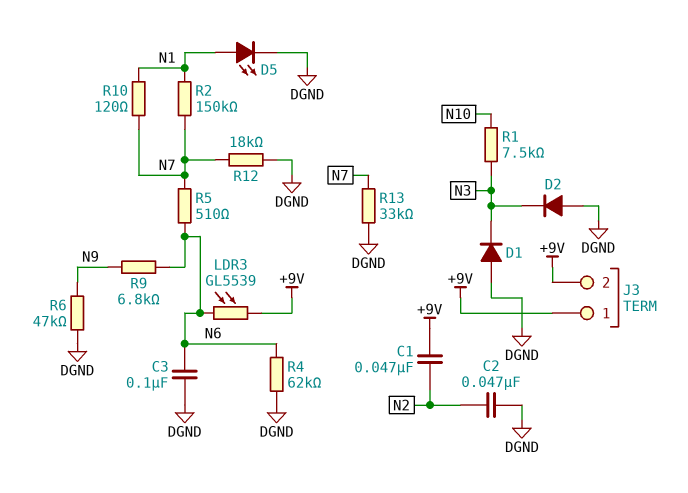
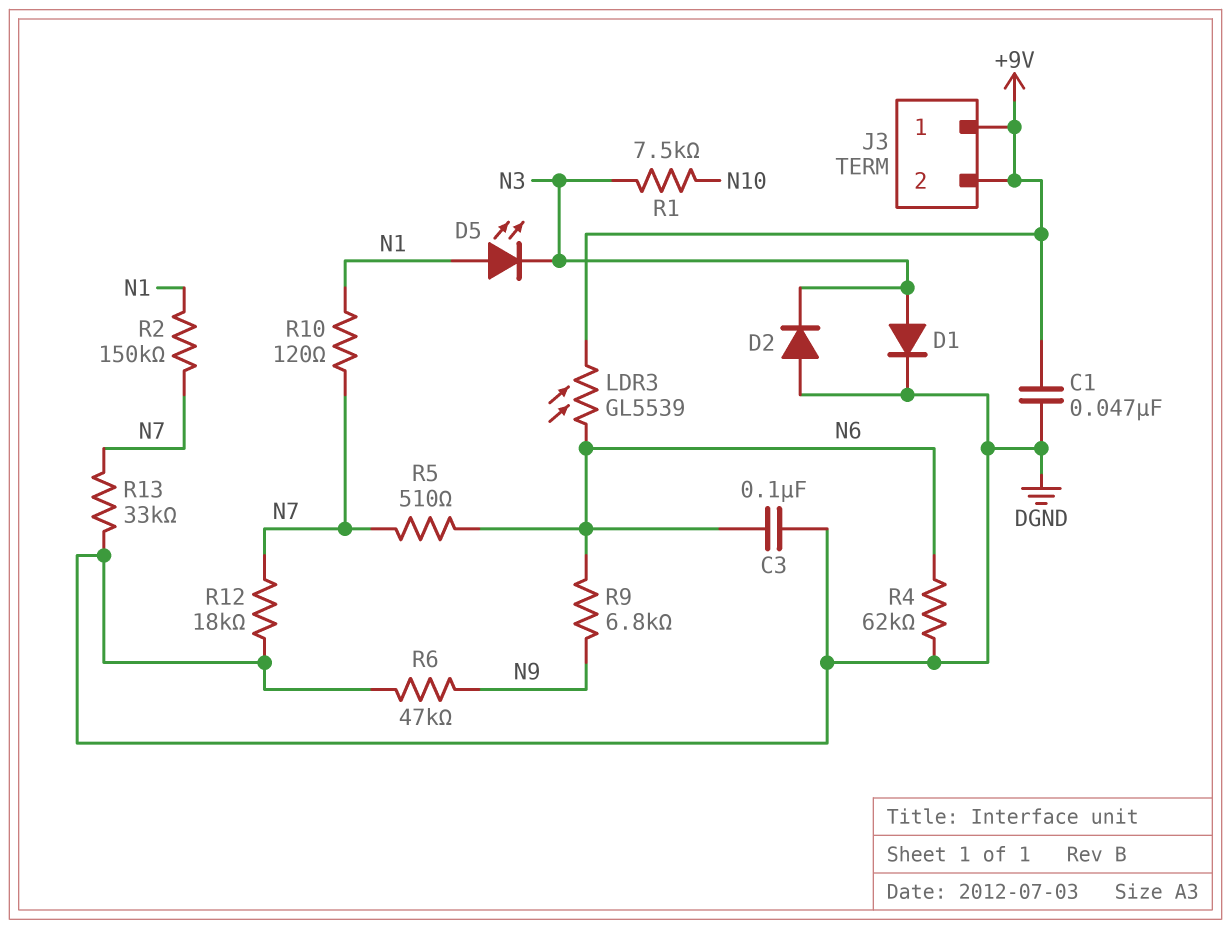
C1: 47nF (+9V, N2) -> 47nF (+9V, DGND)
C2: 47nF (DGND, N2) -> none
D1: diode (A DGND, K N3) -> diode (A N3, K DGND)
D5: LED (A N1, K DGND) -> LED (A N1, K N3)

